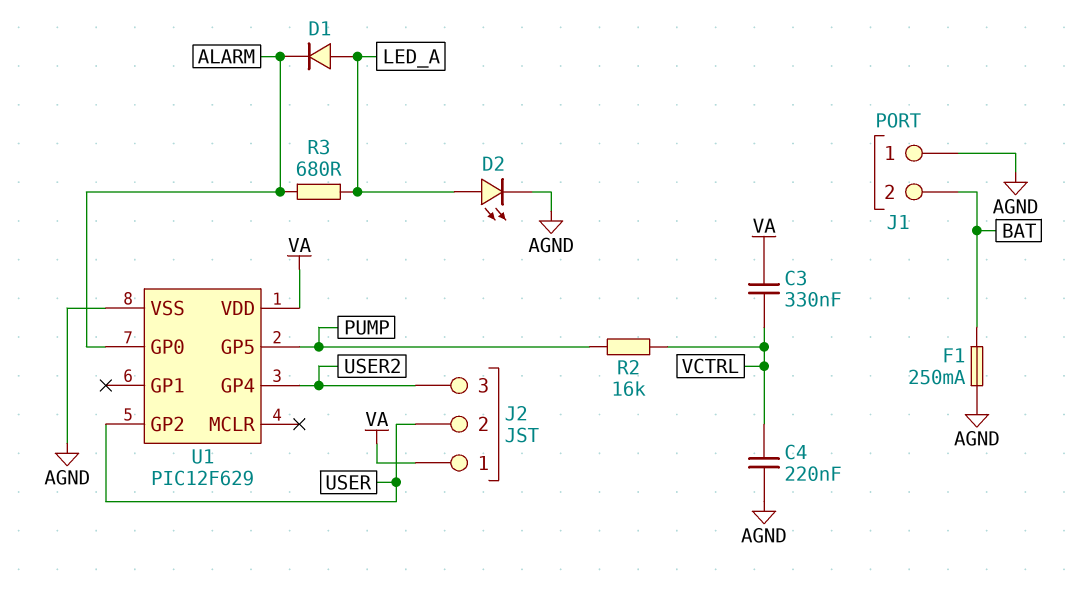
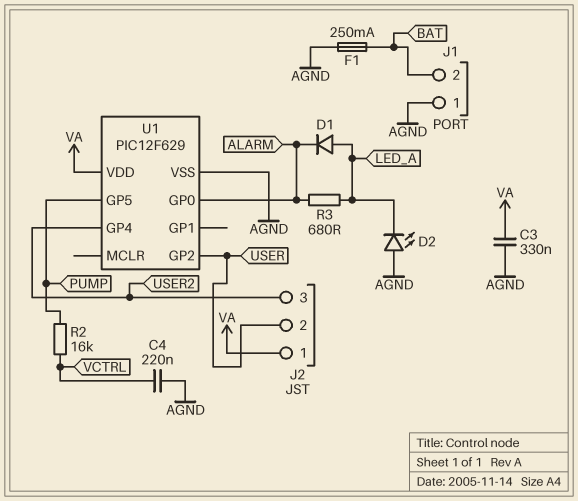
C3: 330nF (VA, VCTRL) -> 330nF (AGND, VA)
D2: LED (A LED_A, K AGND) -> LED (A AGND, K LED_A)

